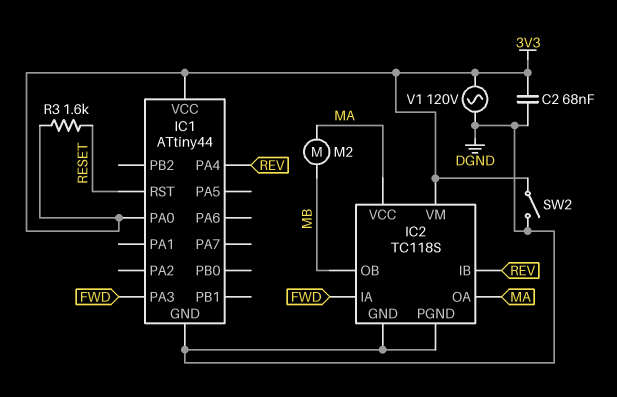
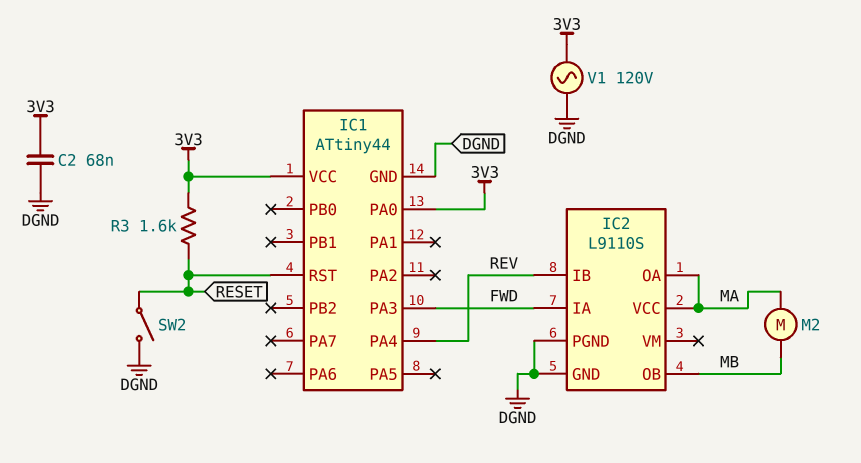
IC2: TC118S -> L9110S
IC2 pin VM: 3V3 -> none
SW2: switch (3V3, DGND) -> switch (DGND, RESET)

